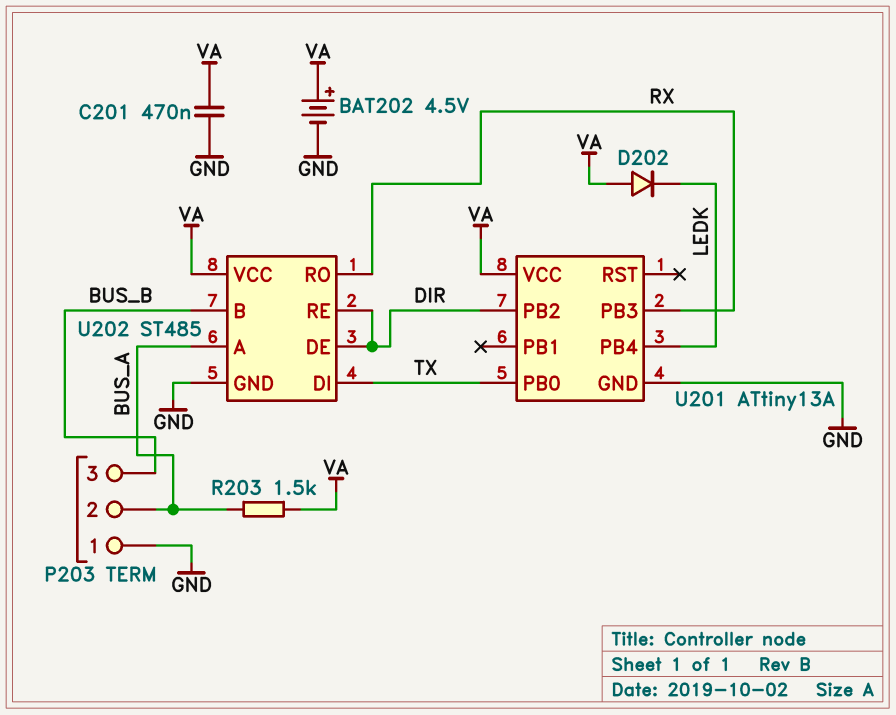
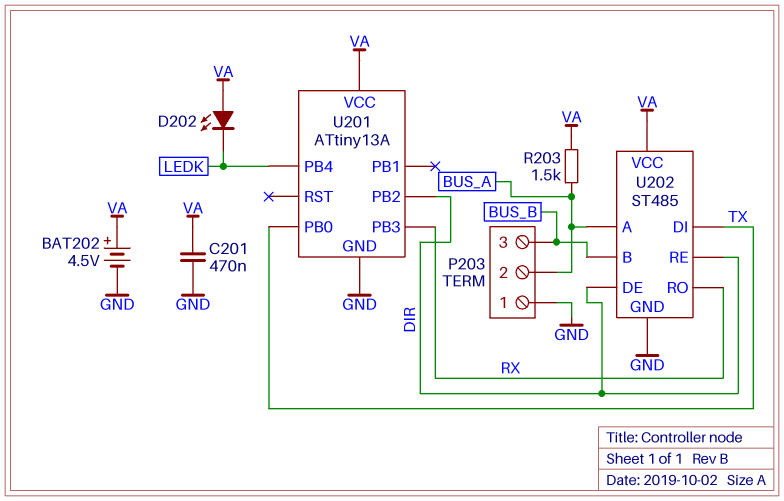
D202: diode (A VA, K LEDK) -> LED (A VA, K LEDK)

